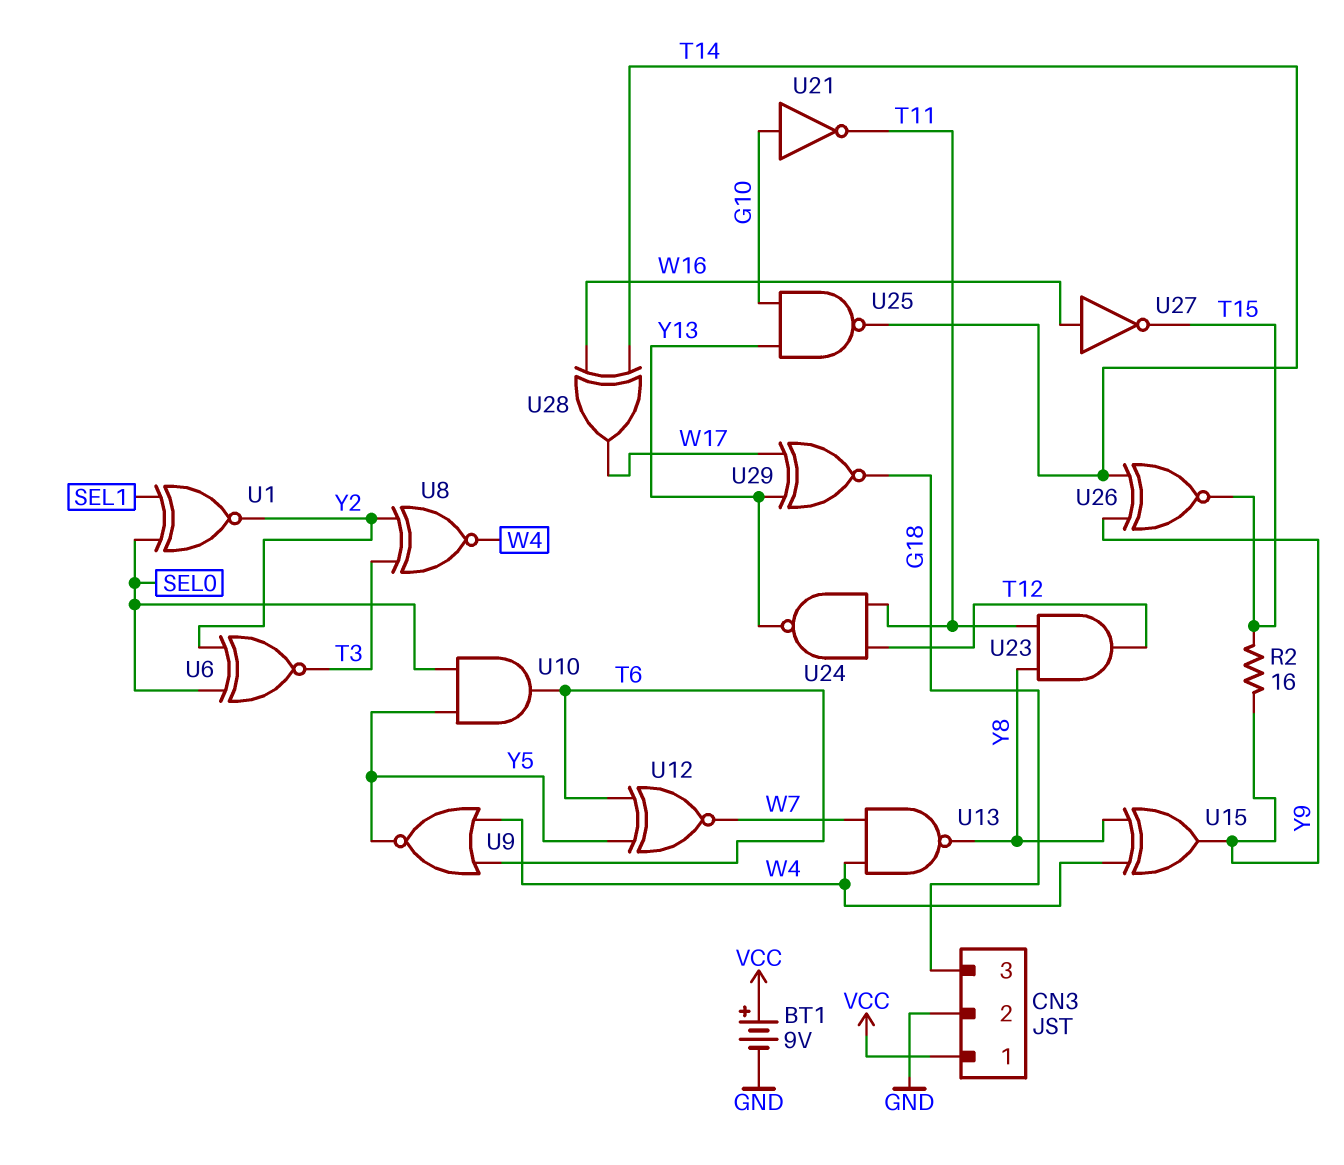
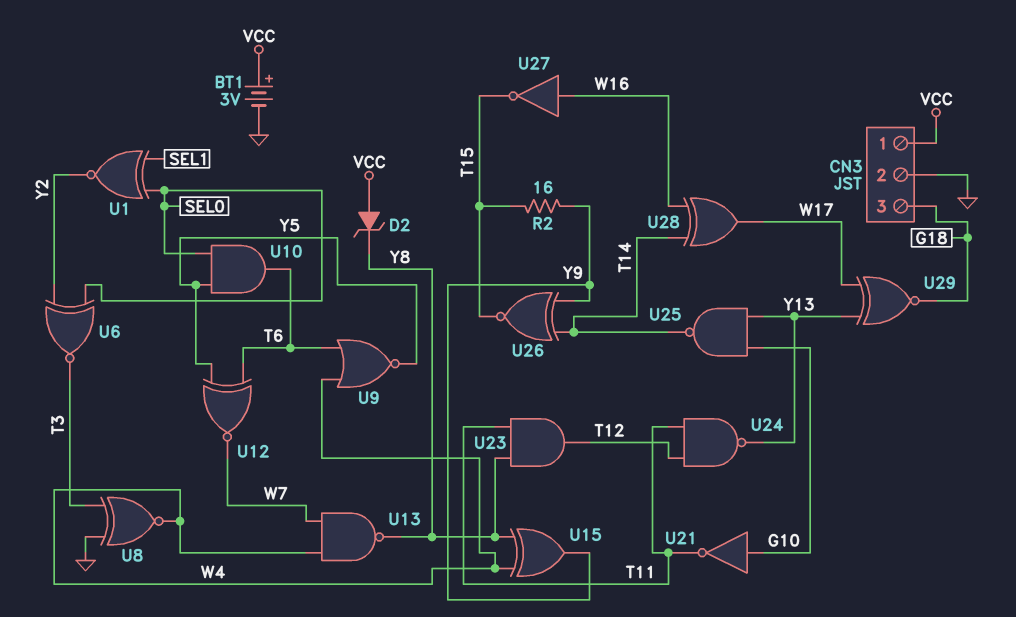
BT1: 9V (plus VCC, minus GND) -> 3V (plus VCC, minus GND)
D2: none -> zener (A VCC, K Y8)
U8: XNOR (in T3, in Y2, out W4) -> XNOR (in GND, in T3, out W4)

